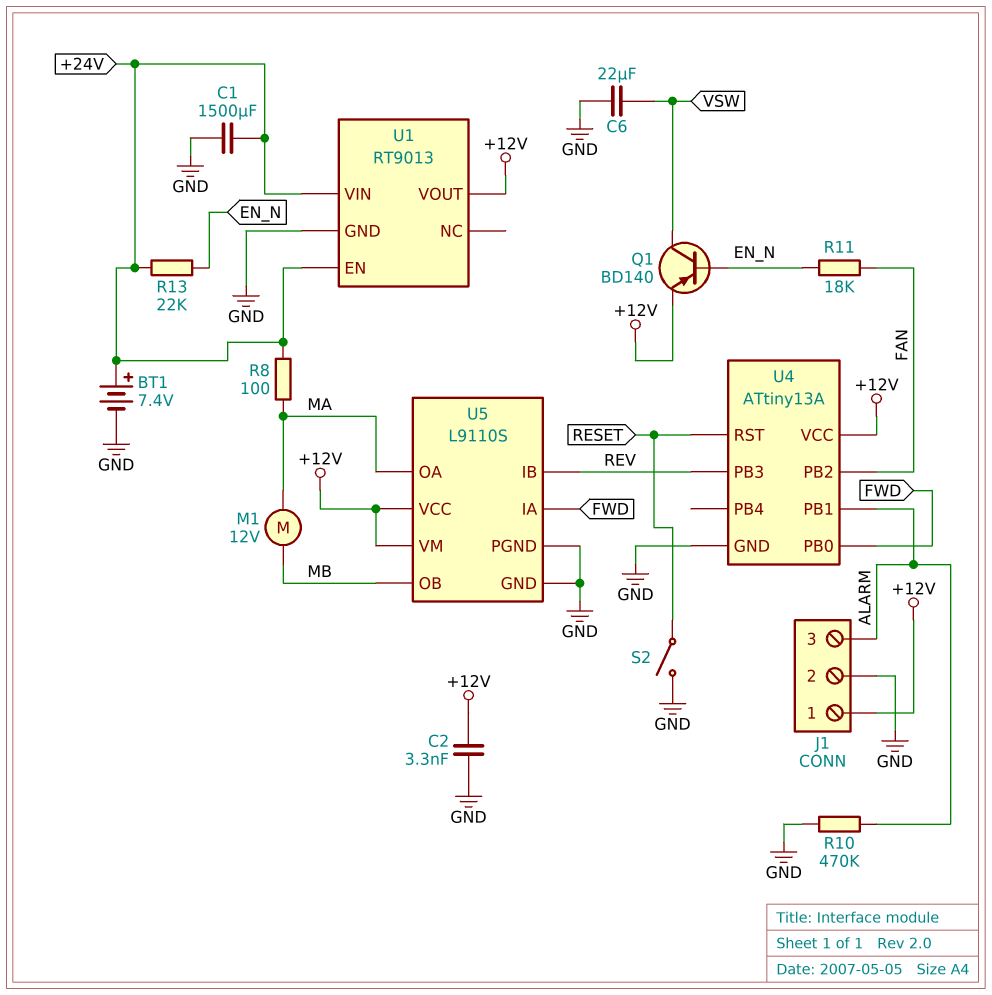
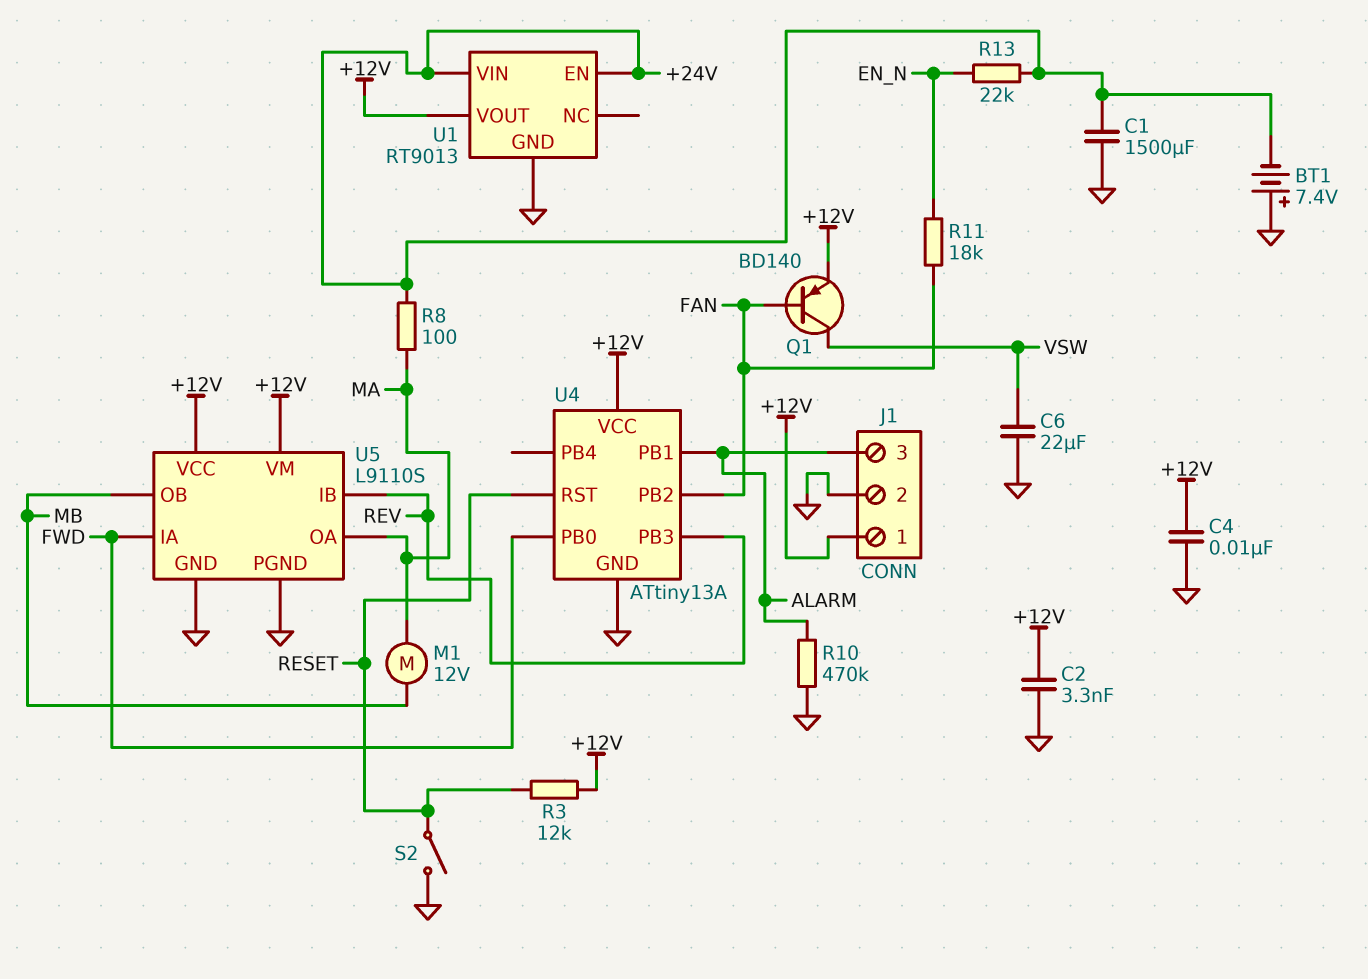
BT1: 7.4V (plus +24V, minus GND) -> 7.4V (plus GND, minus +24V)
C4: none -> 10nF (+12V, GND)
Q1: PNP BD140 (B EN_N, C VSW, E +12V) -> PNP BD140 (B FAN, C VSW, E +12V)
R3: none -> 12k (+12V, RESET)

